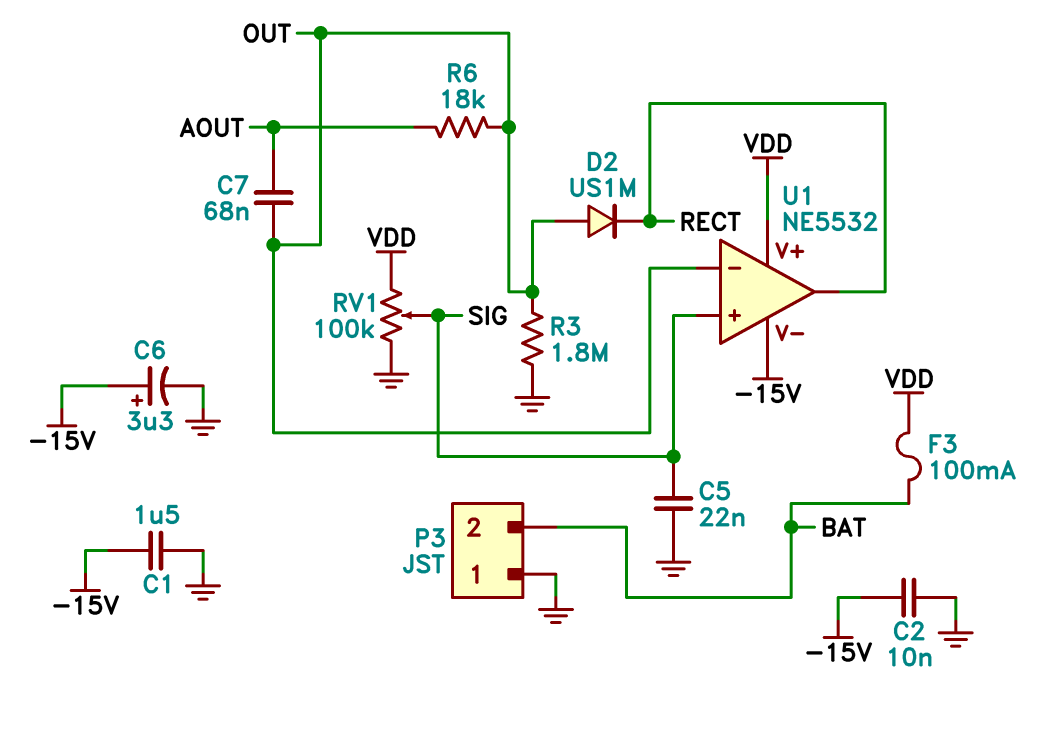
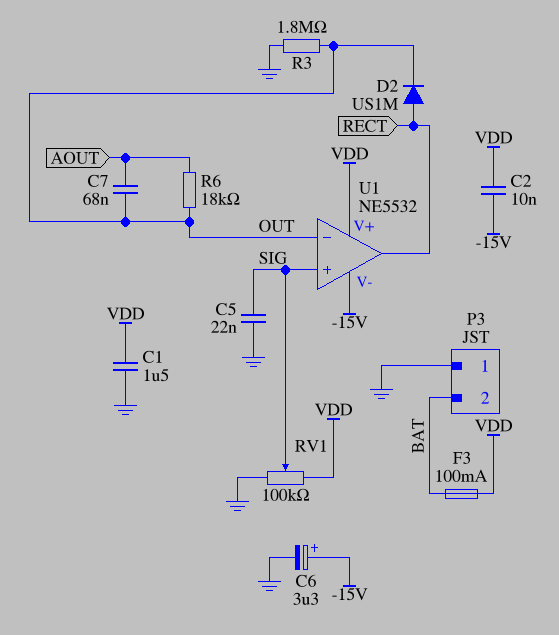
C1: 1.5uF (-15V, GND) -> 1.5uF (GND, VDD)
C2: 10nF (-15V, GND) -> 10nF (-15V, VDD)
D2: diode US1M (A OUT, K RECT) -> diode US1M (A RECT, K OUT)

